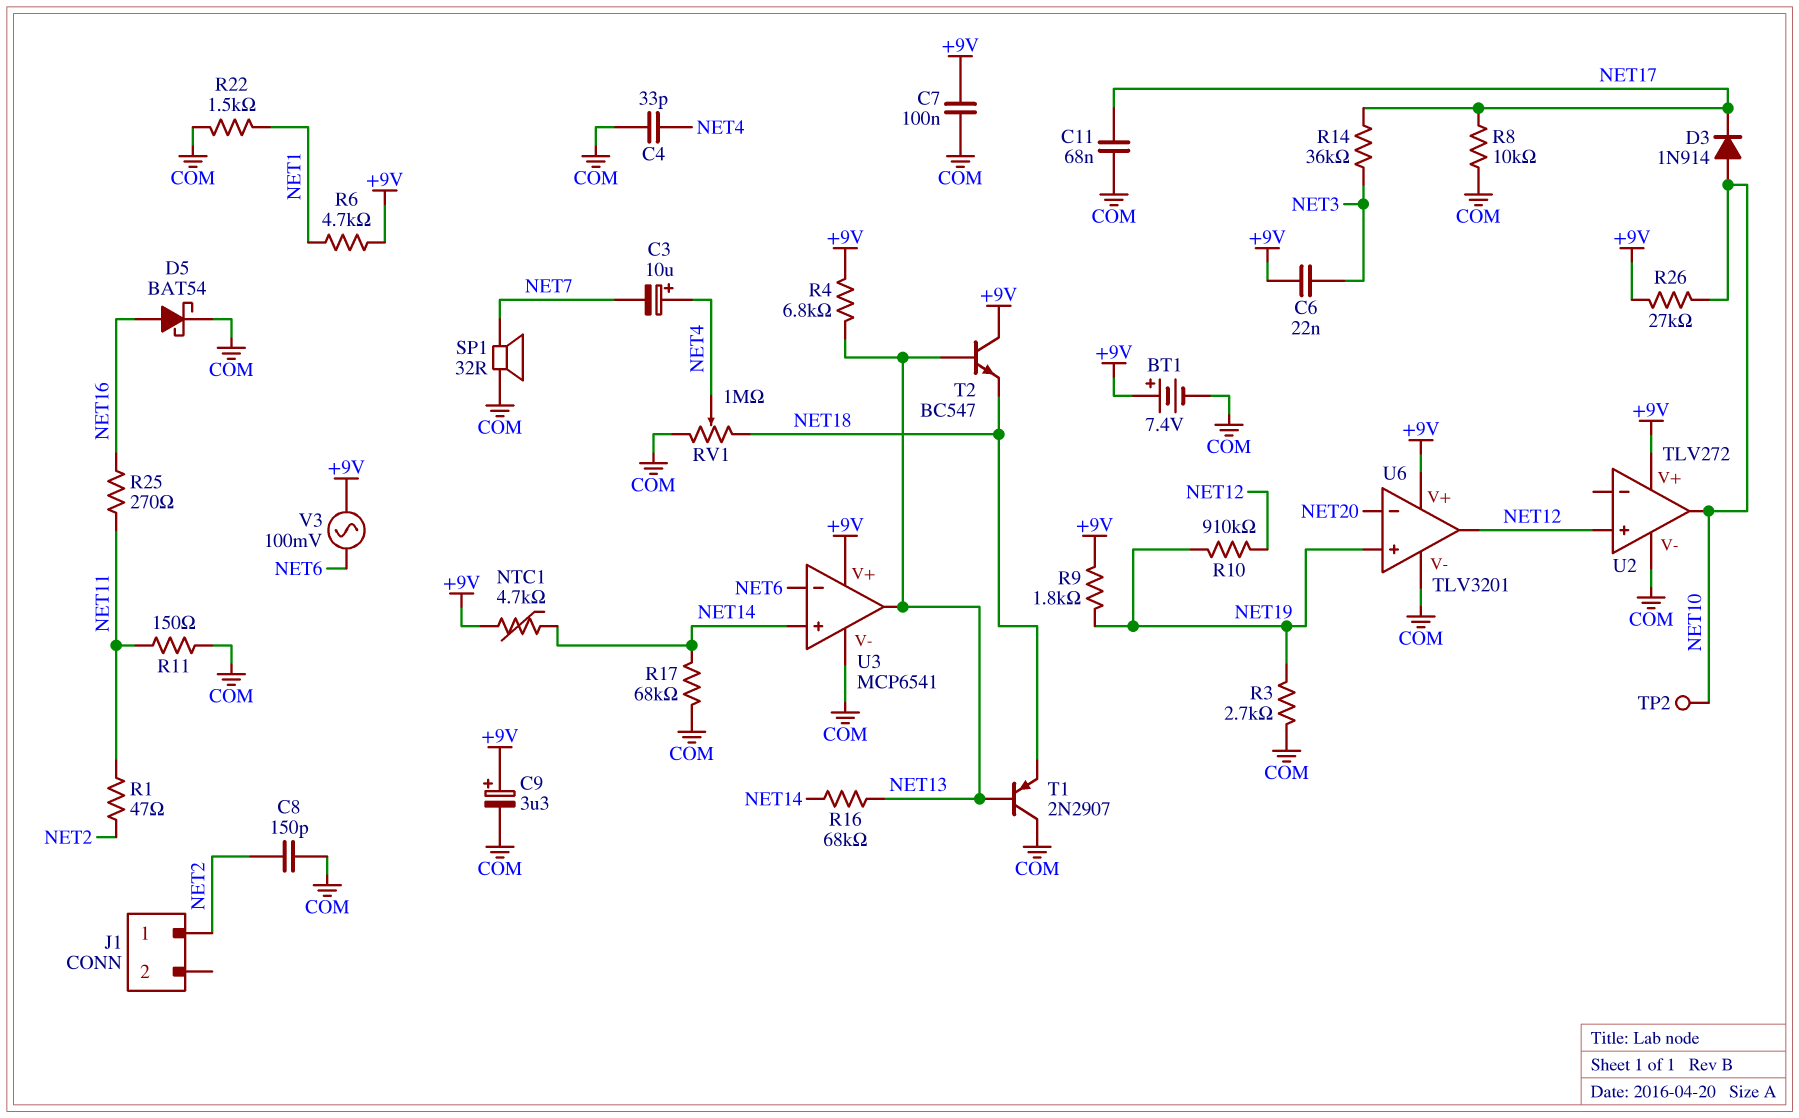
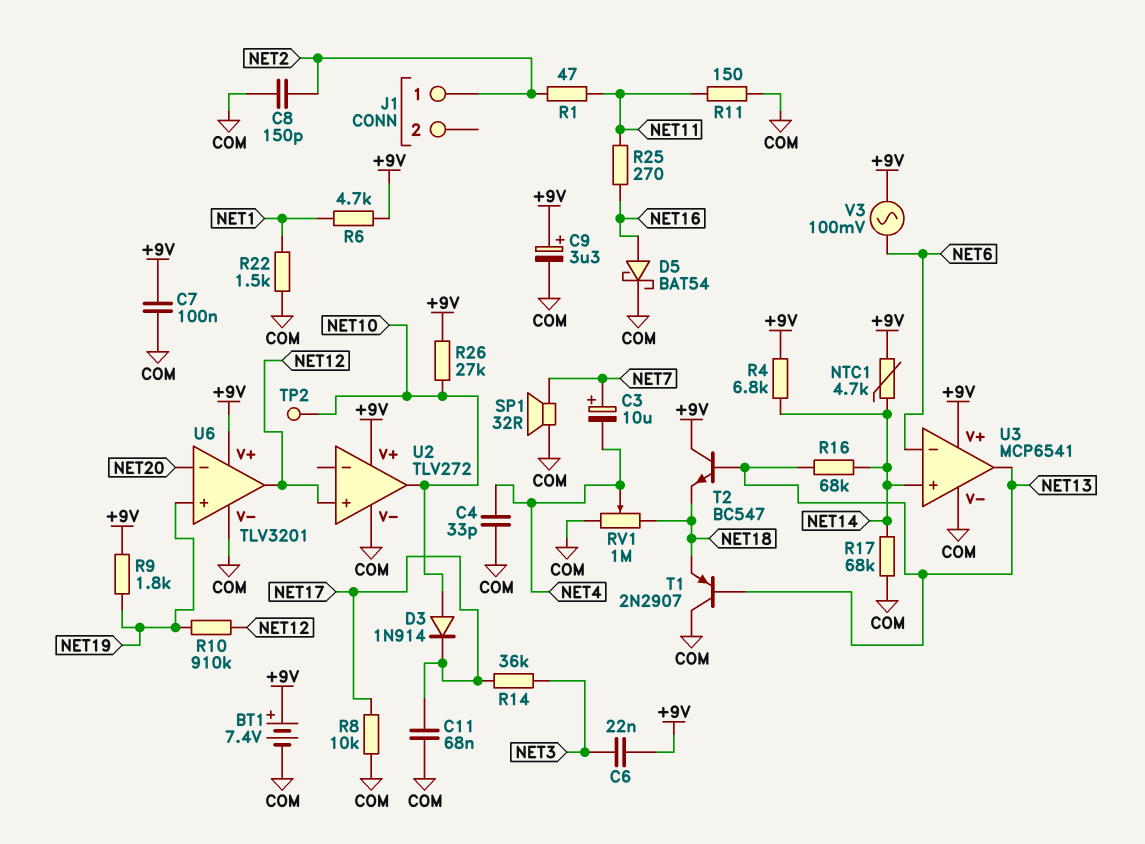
C3: 10uF (plus NET4, minus NET7) -> 10uF (plus NET7, minus NET4)
R3: 2.7k (COM, NET19) -> none
R4: 6.8k (+9V, NET13) -> 6.8k (+9V, NET14)

